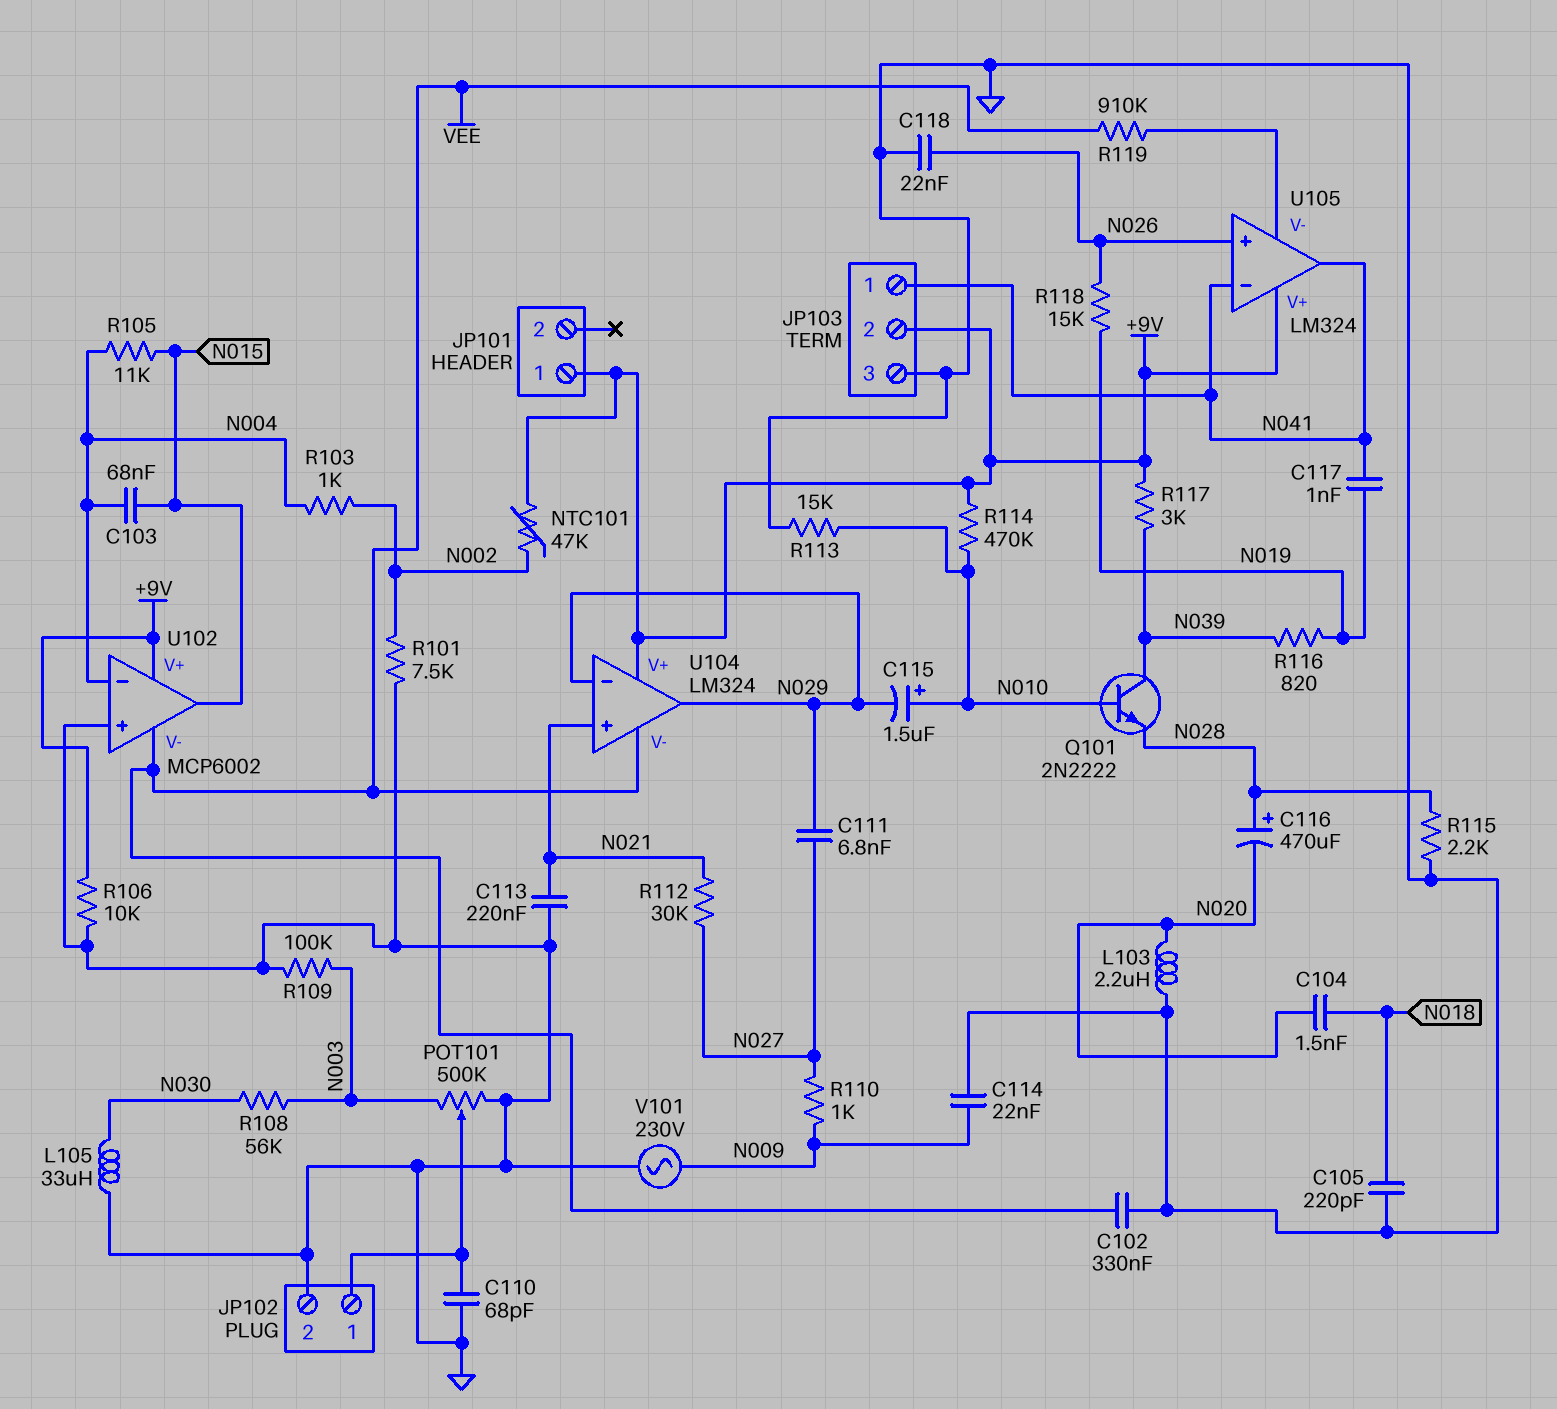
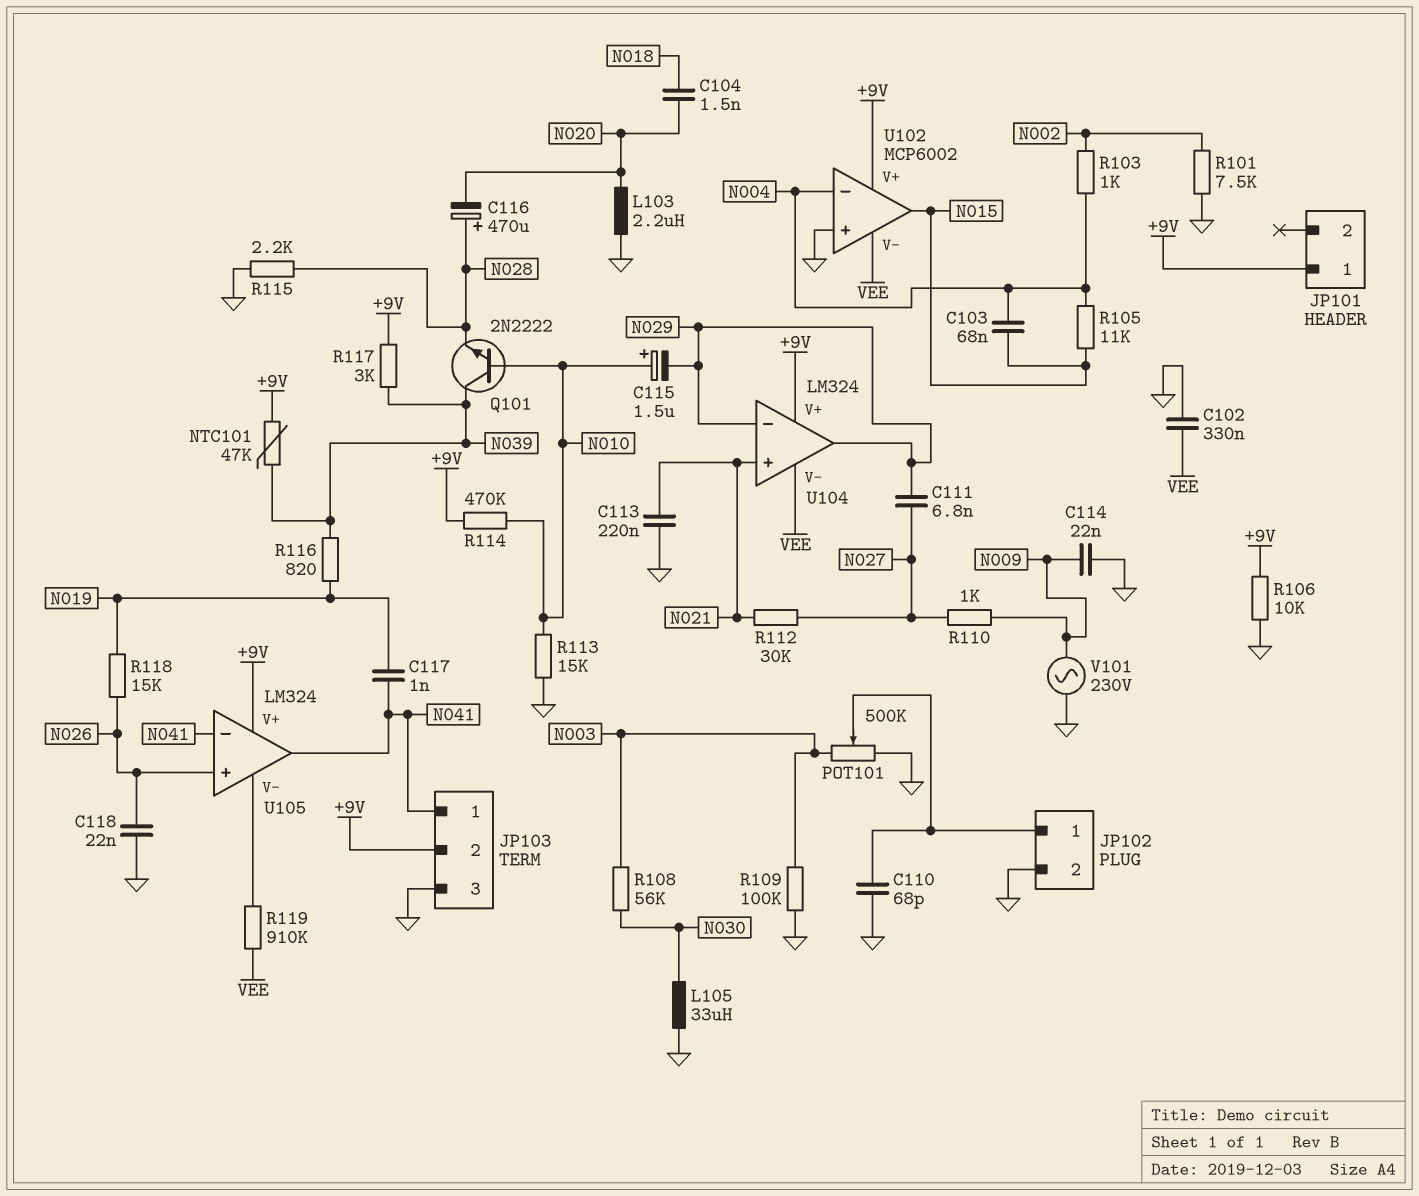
C105: 220pF (GND, N018) -> none
NTC101: 47k (+9V, N002) -> 47k (+9V, N039)

